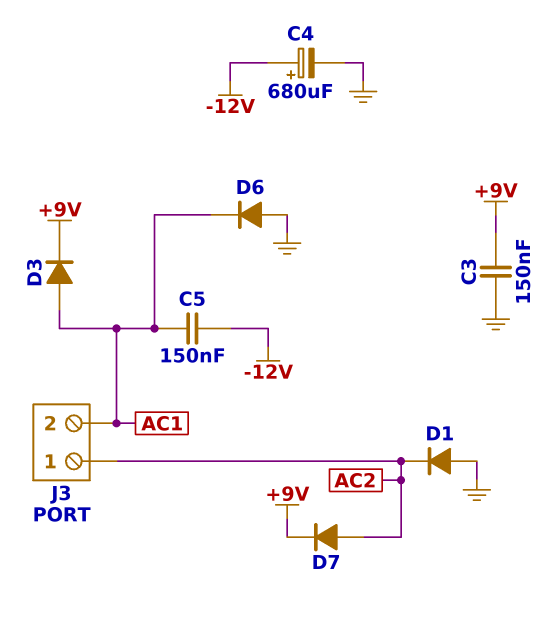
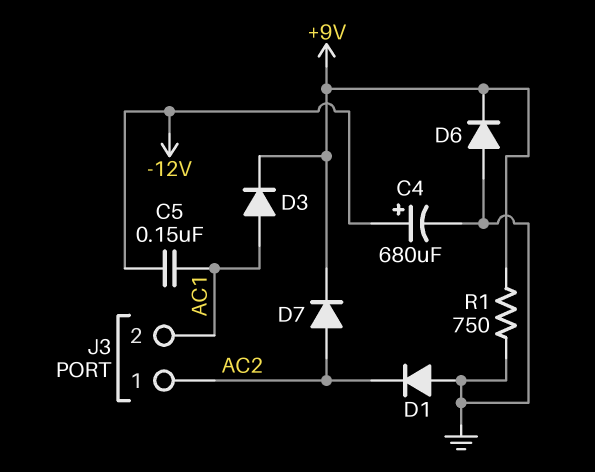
C3: 150nF (+9V, GND) -> none
D6: diode (A GND, K AC1) -> diode (A GND, K +9V)
R1: none -> 750 (+9V, GND)

